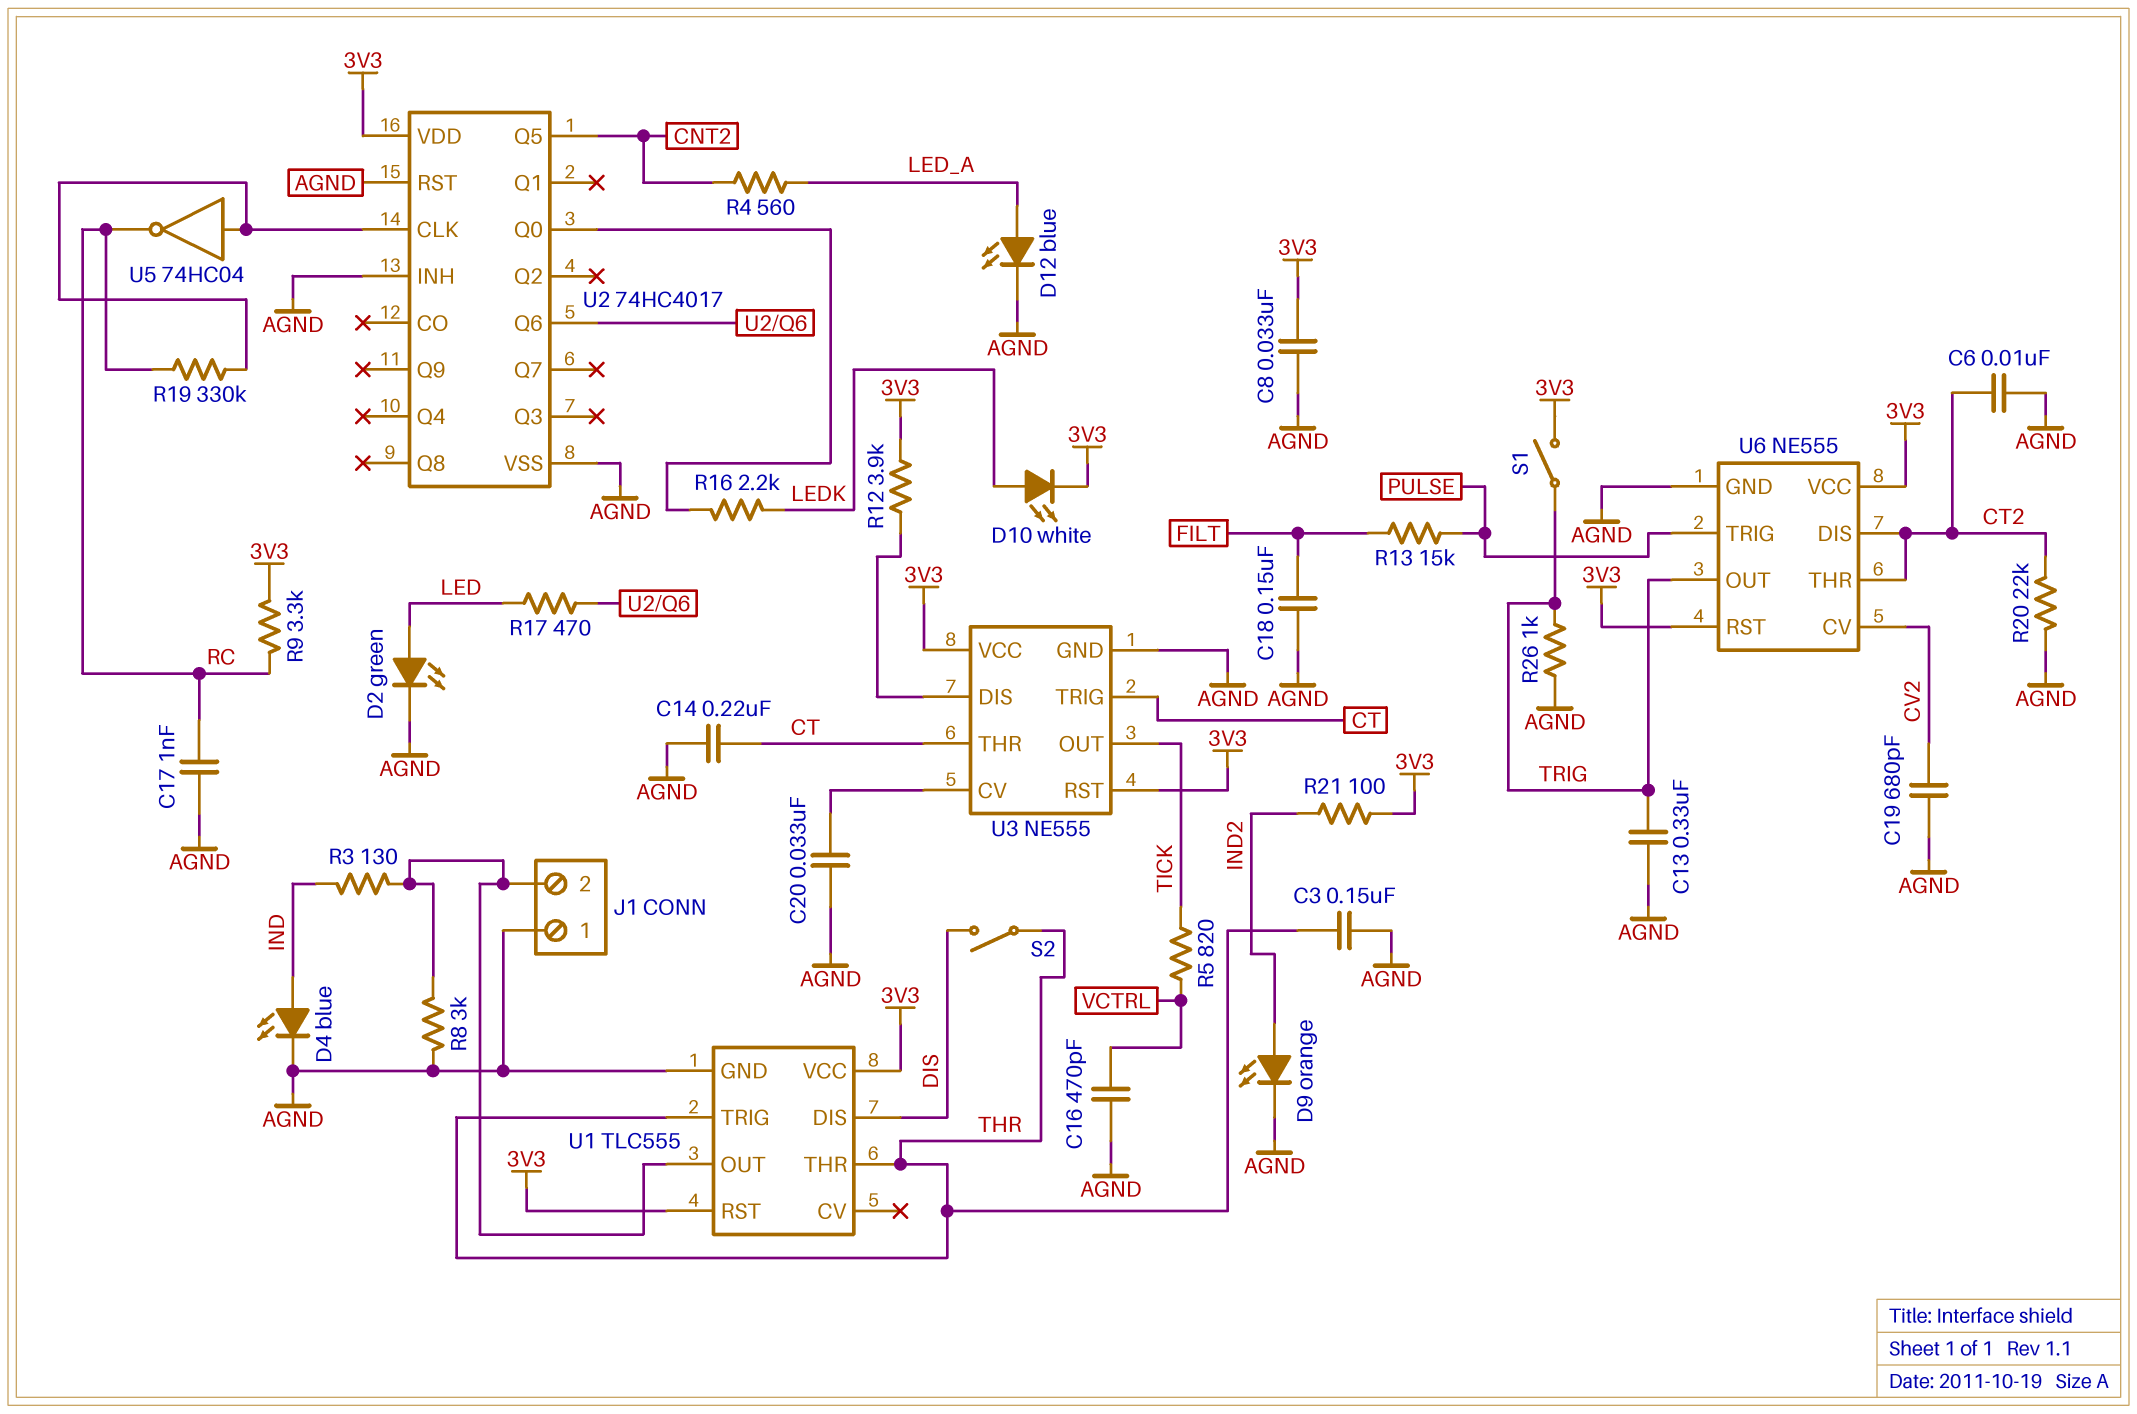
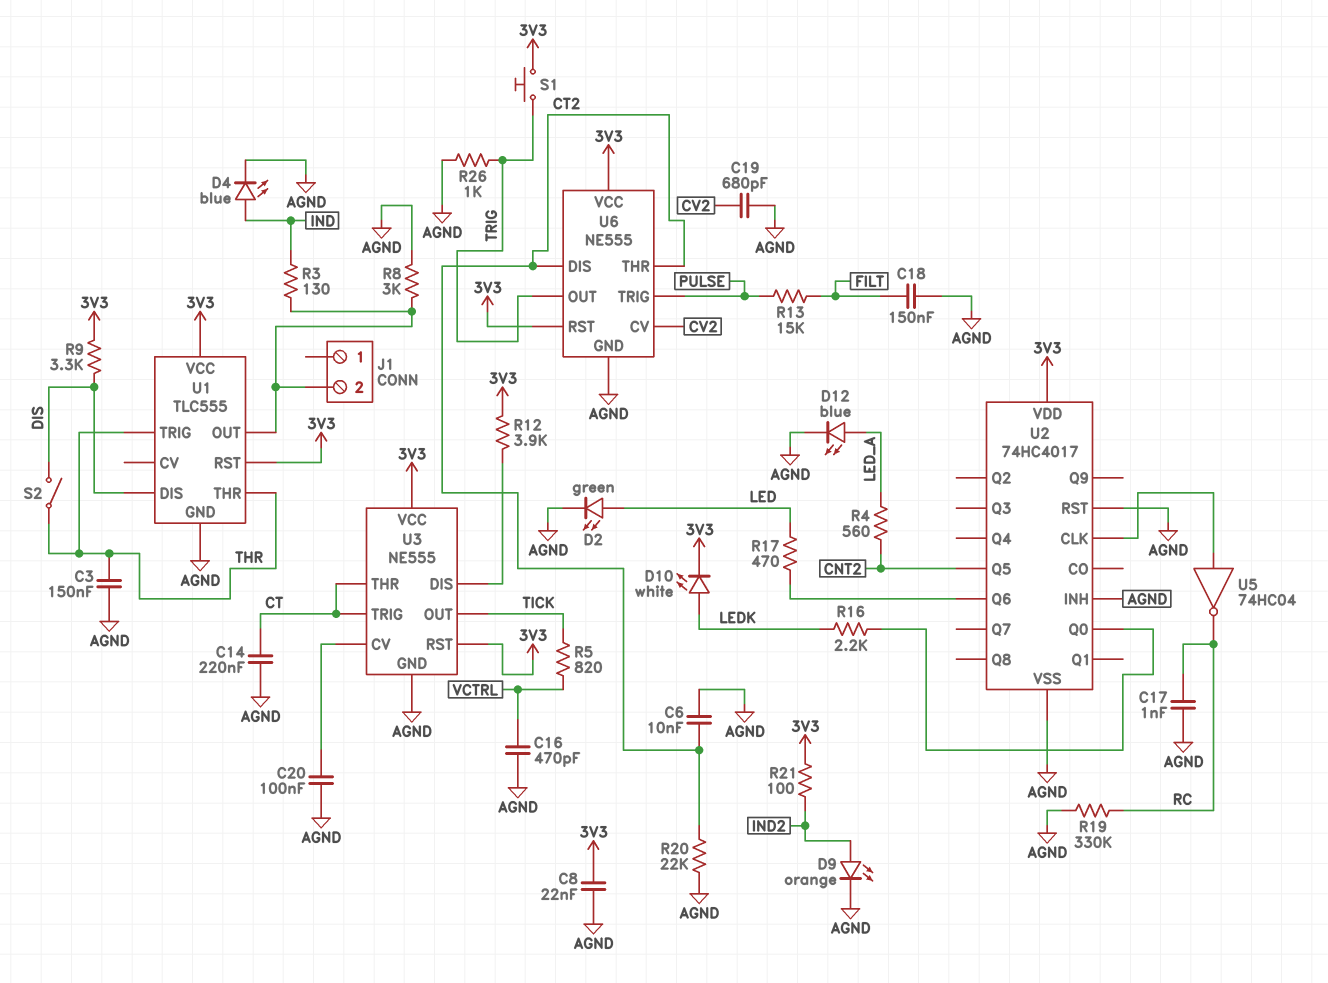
C8: 33nF (3V3, AGND) -> 22nF (3V3, AGND)
C13: 330nF (AGND, TRIG) -> none
C20: 33nF (AGND, U3/CV) -> 100nF (AGND, U3/CV)
J1 pin 1: AGND -> none
R9: 3.3k (3V3, RC) -> 3.3k (3V3, DIS)
R19: 330k (RC, U2/CLK) -> 330k (AGND, RC)
S1: switch (3V3, TRIG) -> button (3V3, TRIG)

